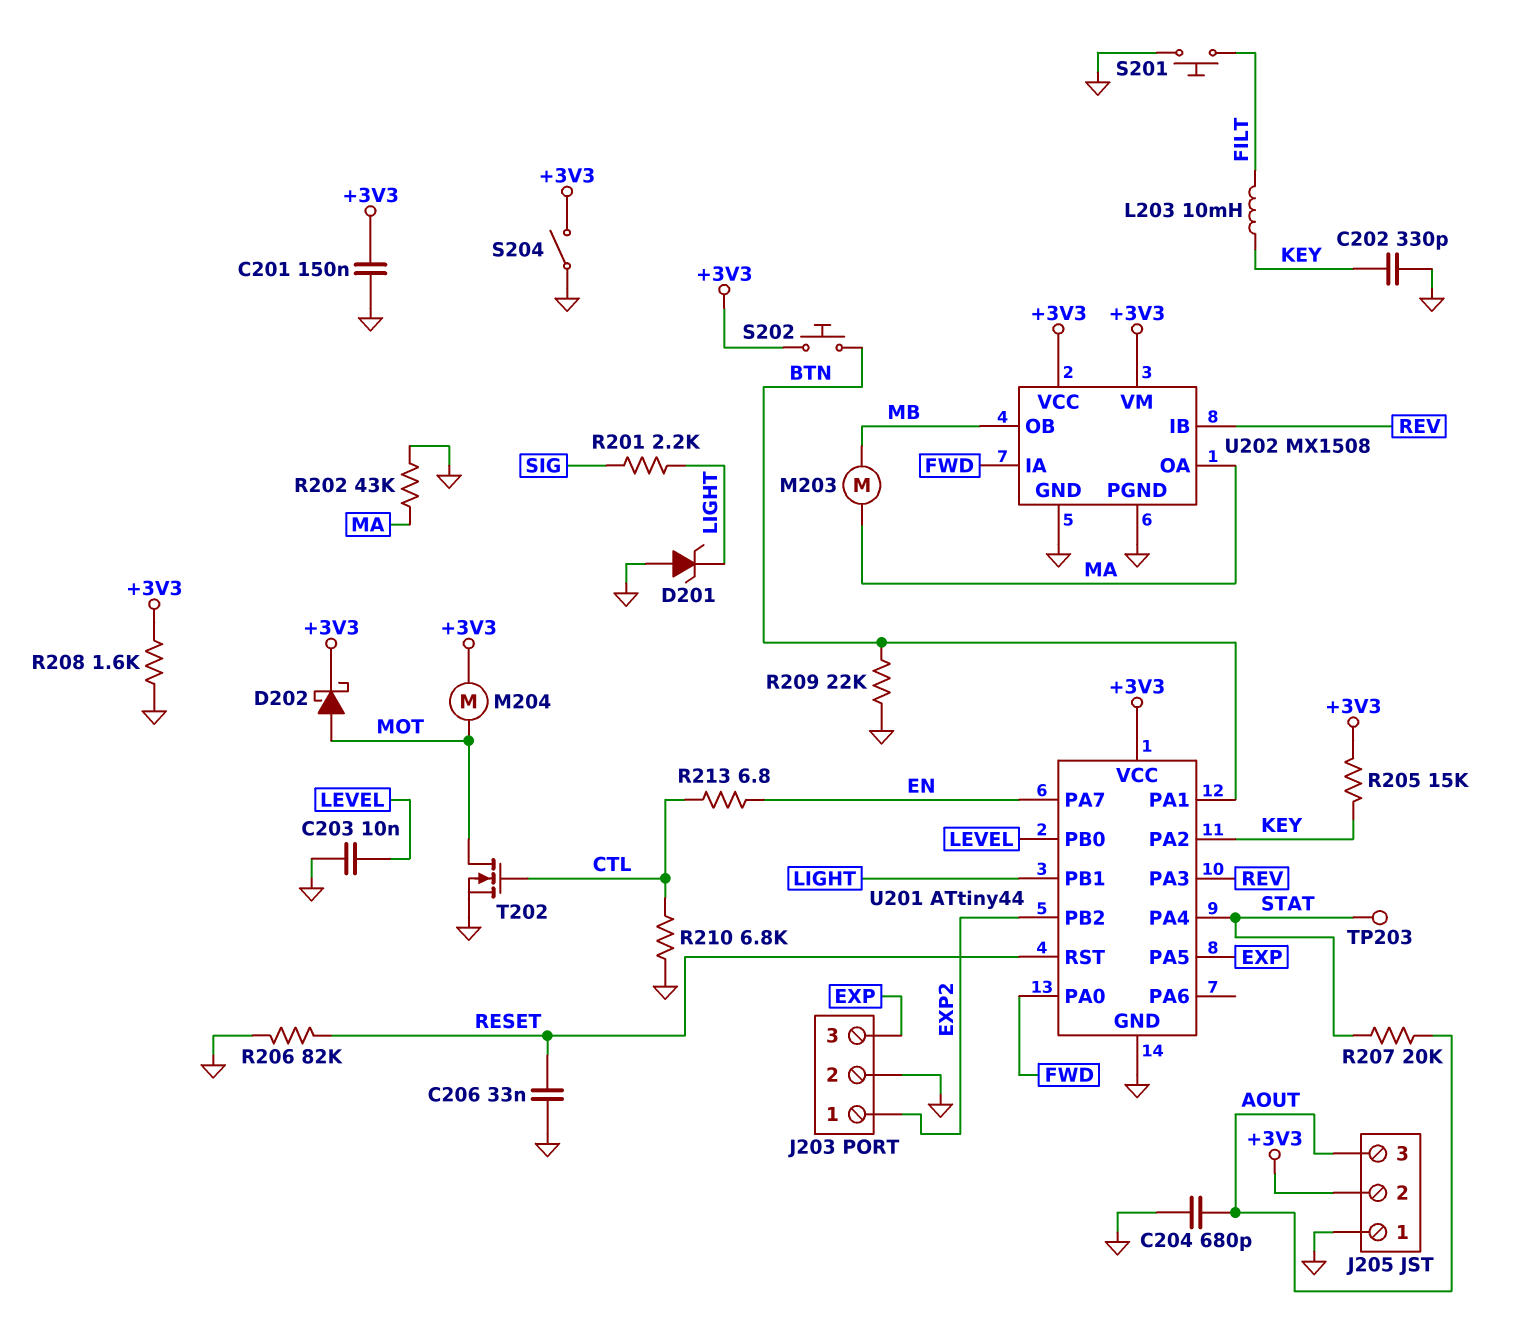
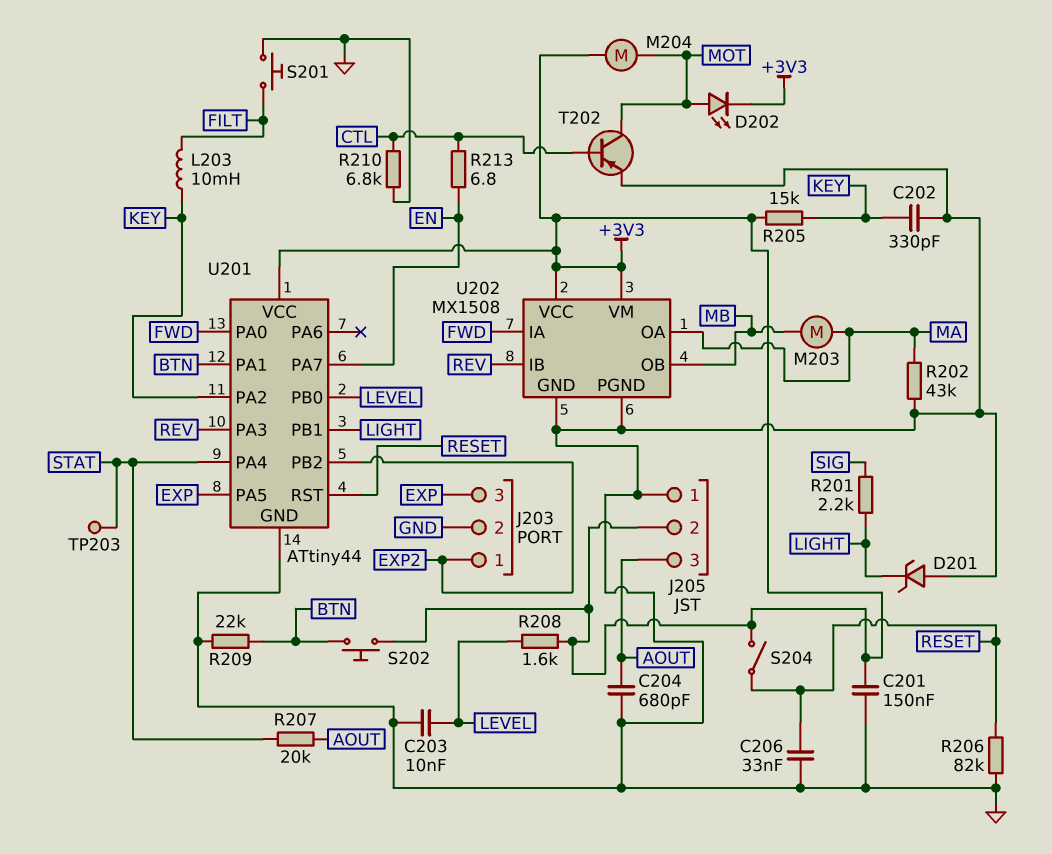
D202: schottky (A MOT, K +3V3) -> LED (A MOT, K +3V3)
R208: 1.6k (+3V3, GND) -> 1.6k (+3V3, LEVEL)
S204: switch (+3V3, GND) -> switch (+3V3, RESET)
T202: NMOS (G CTL, D MOT, S GND) -> PNP (B CTL, C MOT, E GND)

